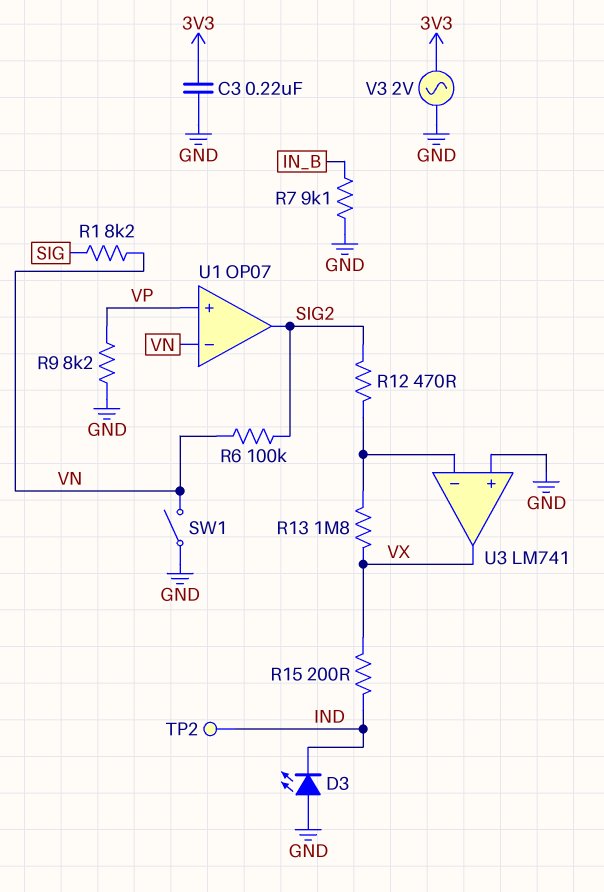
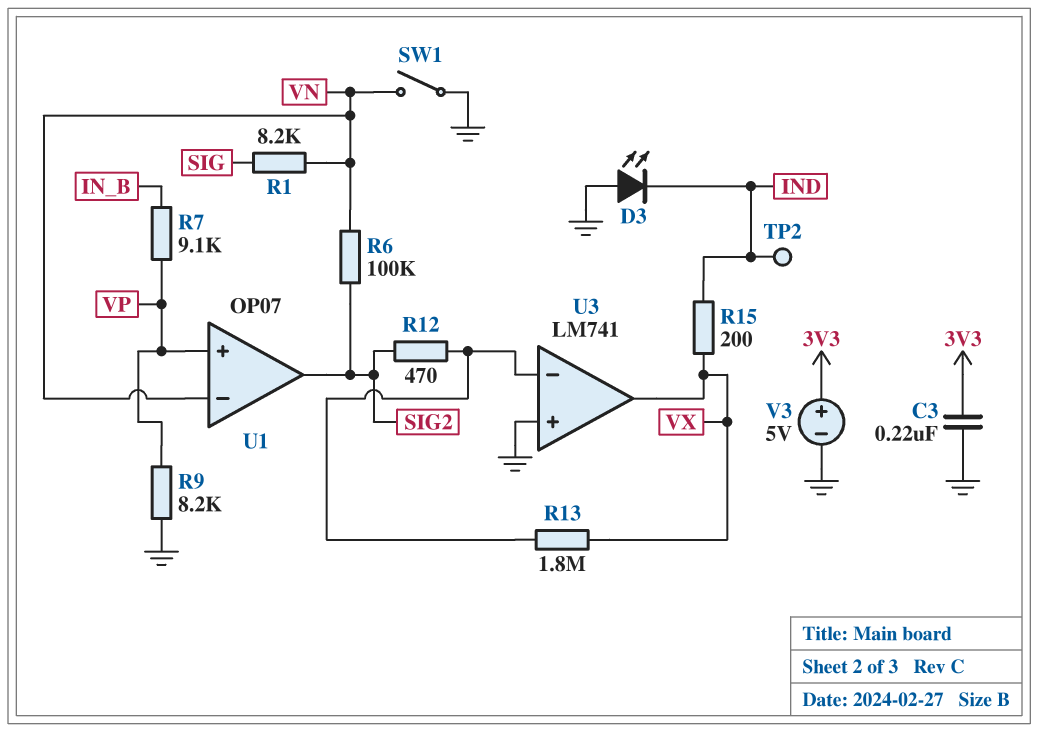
R7: 9.1k (GND, IN_B) -> 9.1k (IN_B, VP)
V3: AC 2V (3V3, GND) -> 5V (plus 3V3, minus GND)

